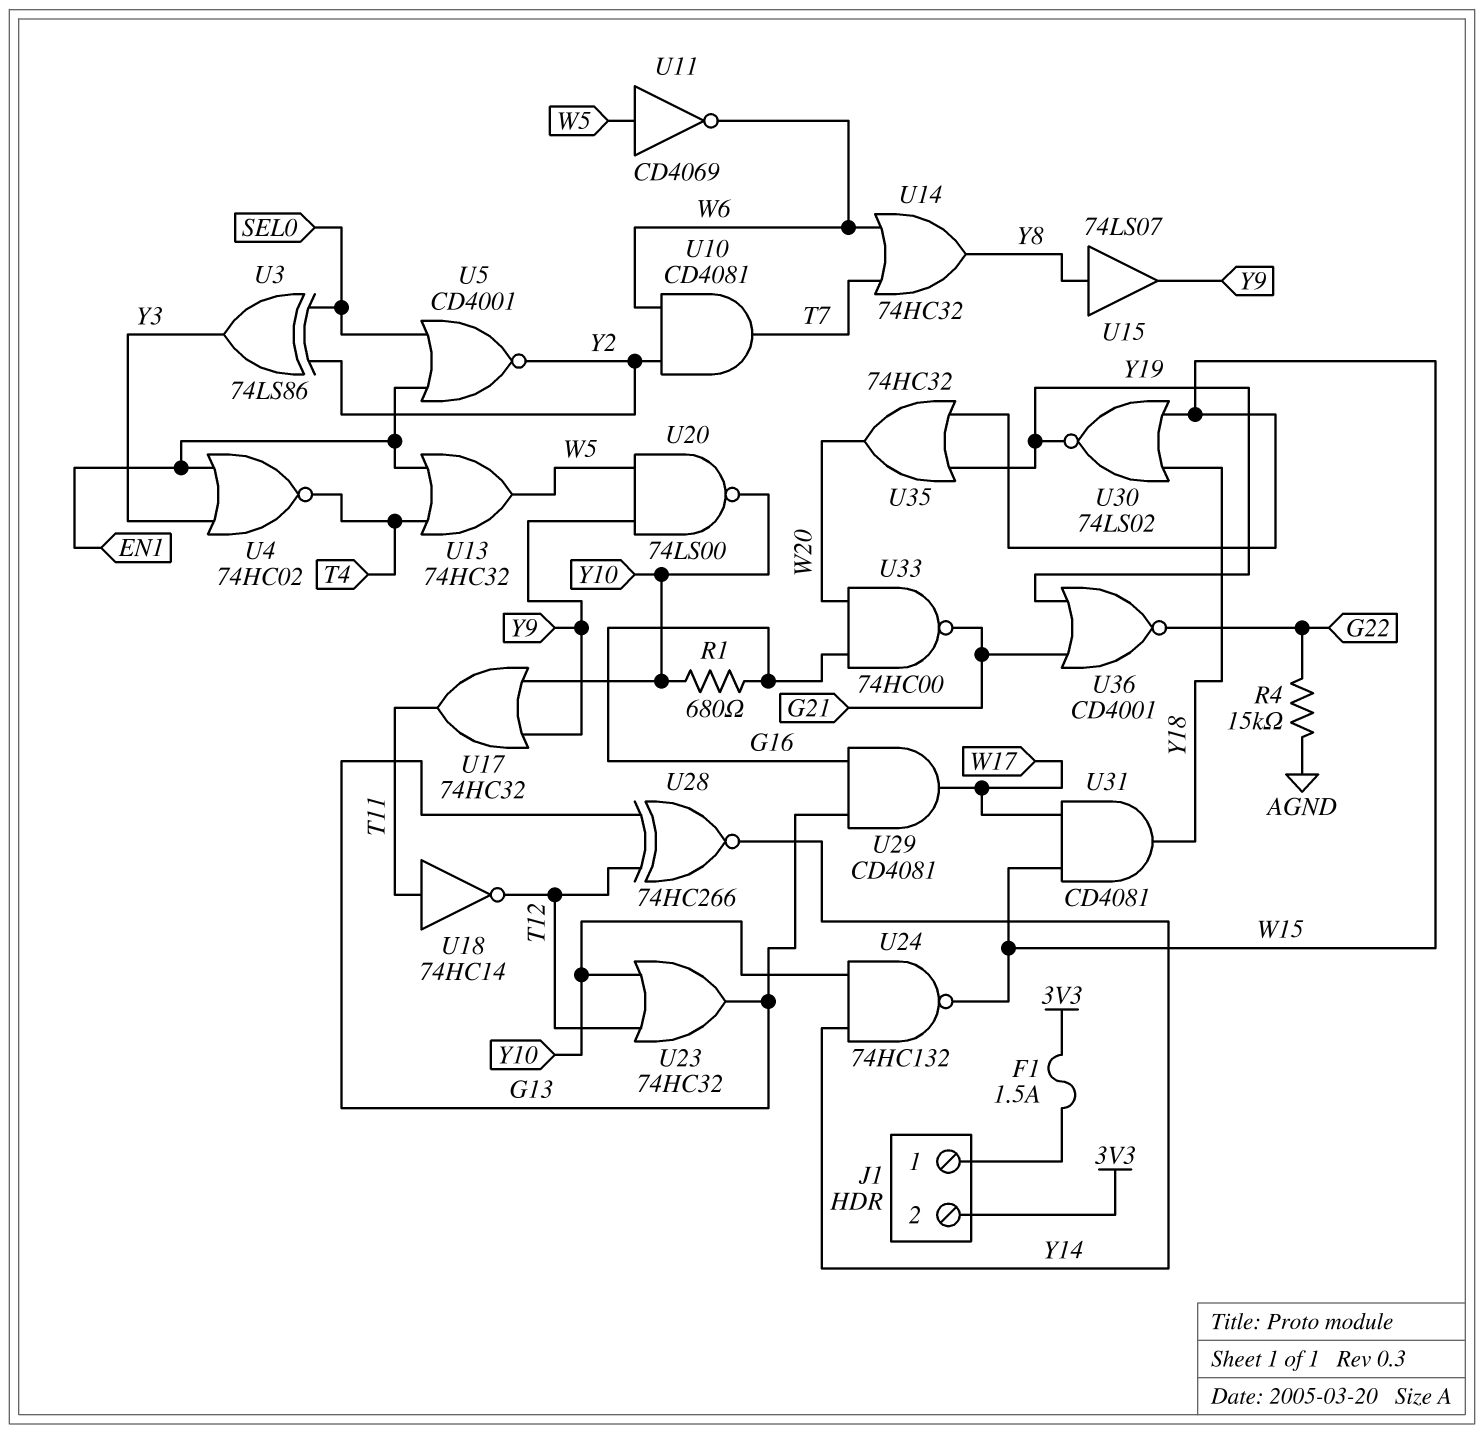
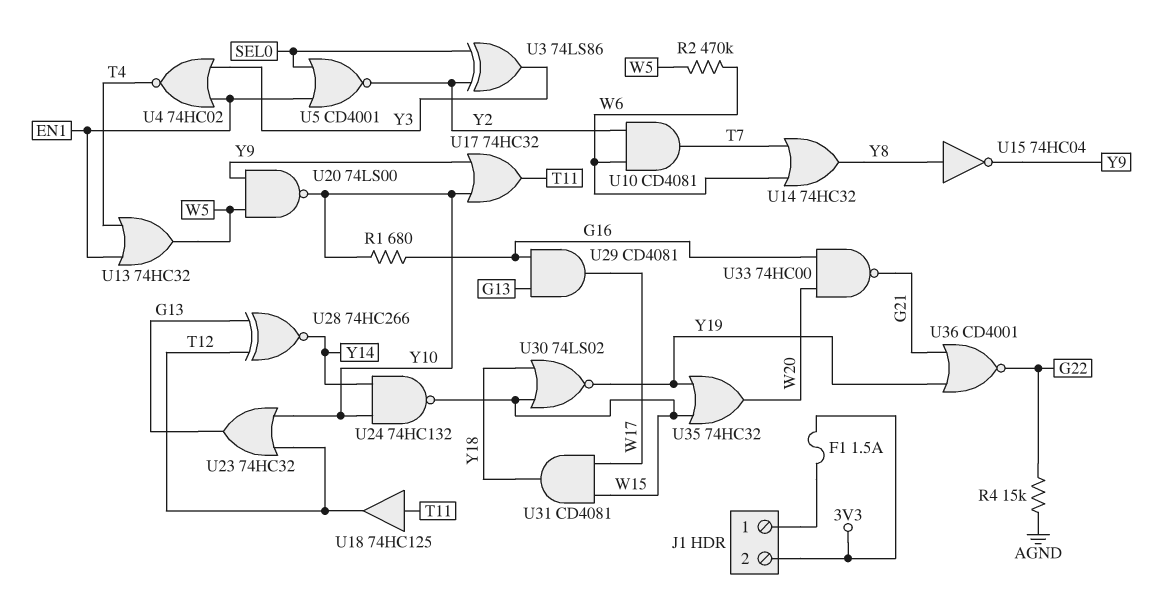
R2: none -> 470k (W5, W6)
U11: NOT CD4069 (in W5, out W6) -> none
U15: buffer 74LS07 (in Y8, out Y9) -> NOT 74HC04 (in Y8, out Y9)
U18: NOT 74HC14 (in T11, out T12) -> buffer 74HC125 (in T11, out T12)

